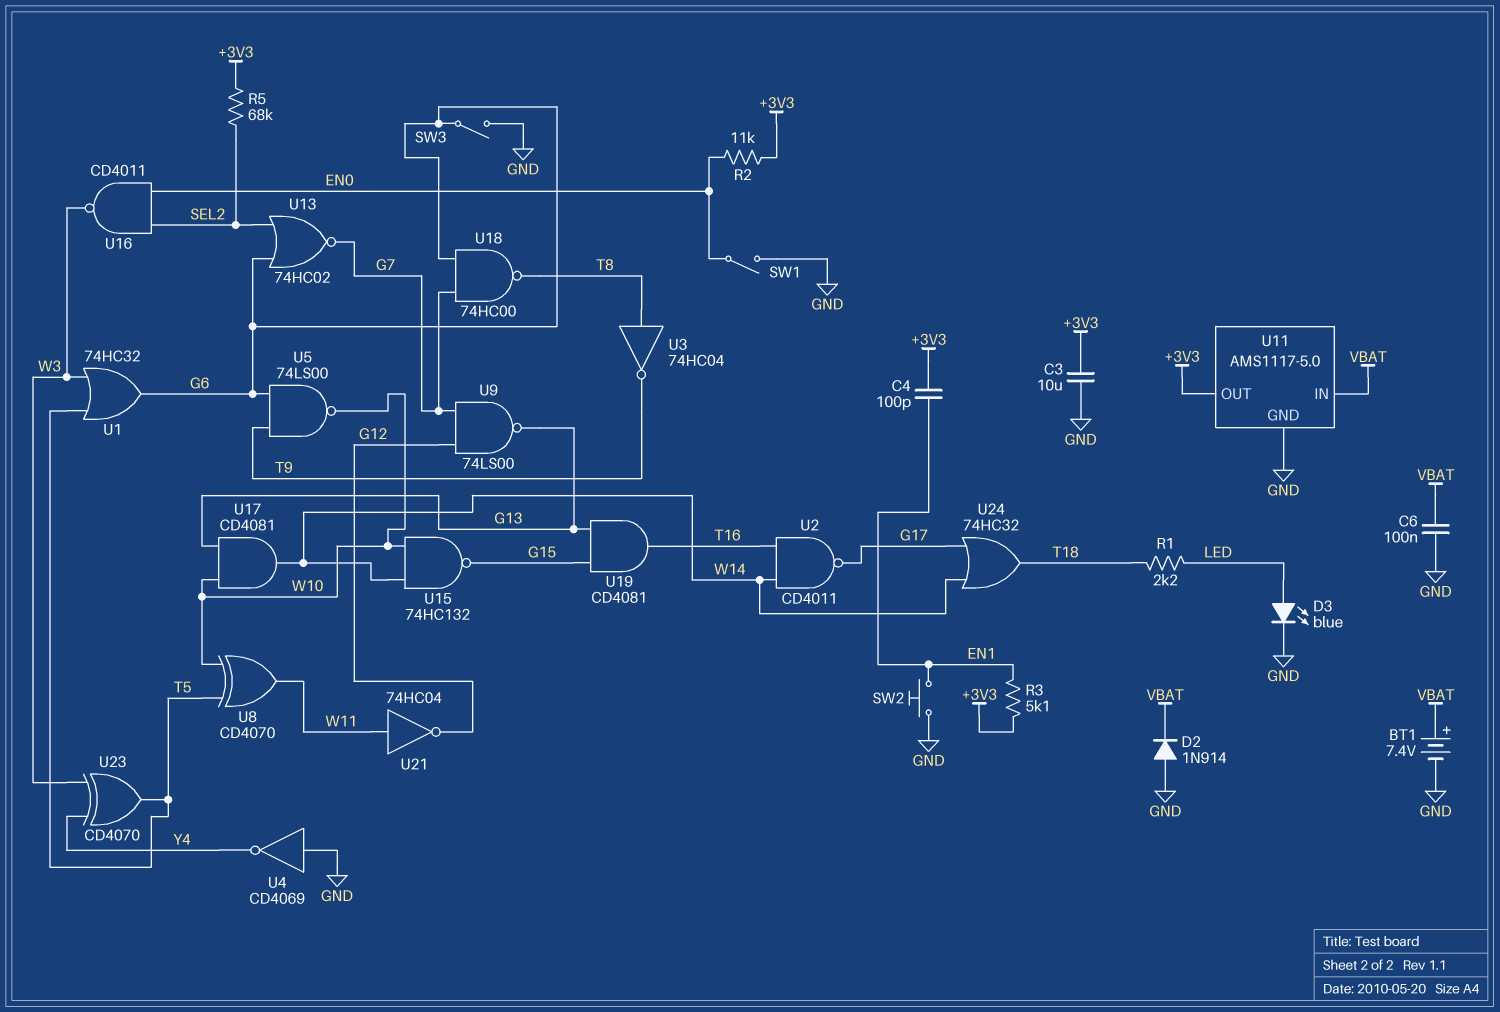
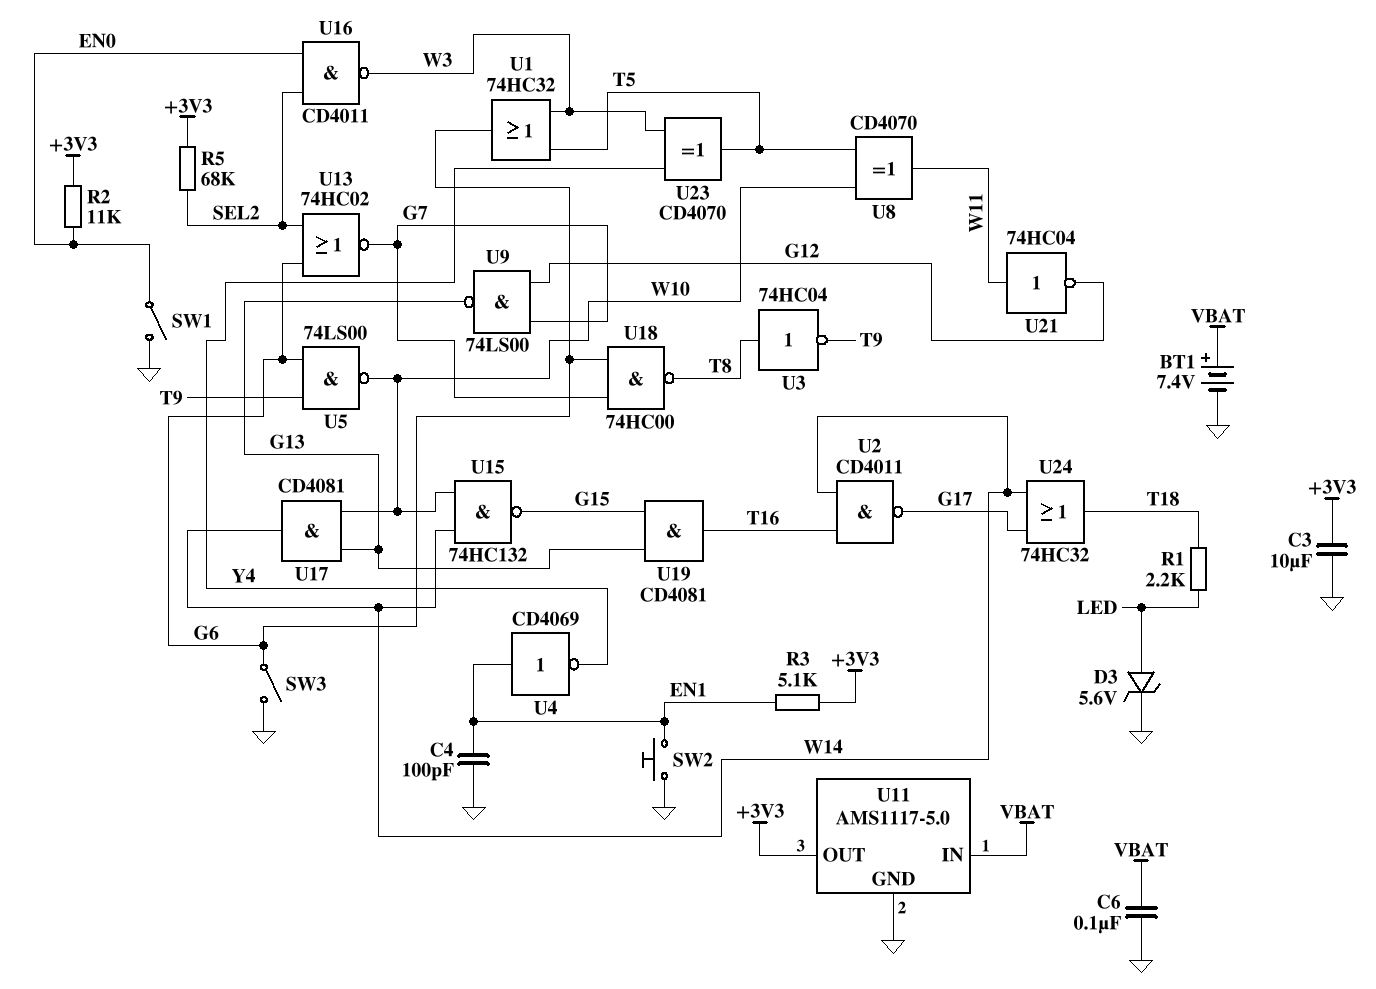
C4: 100pF (+3V3, EN1) -> 100pF (EN1, GND)
D2: diode 1N914 (A GND, K VBAT) -> none
D3: LED blue (A LED, K GND) -> zener 5.6V (A LED, K GND)
U4: NOT CD4069 (in GND, out Y4) -> NOT CD4069 (in EN1, out Y4)

